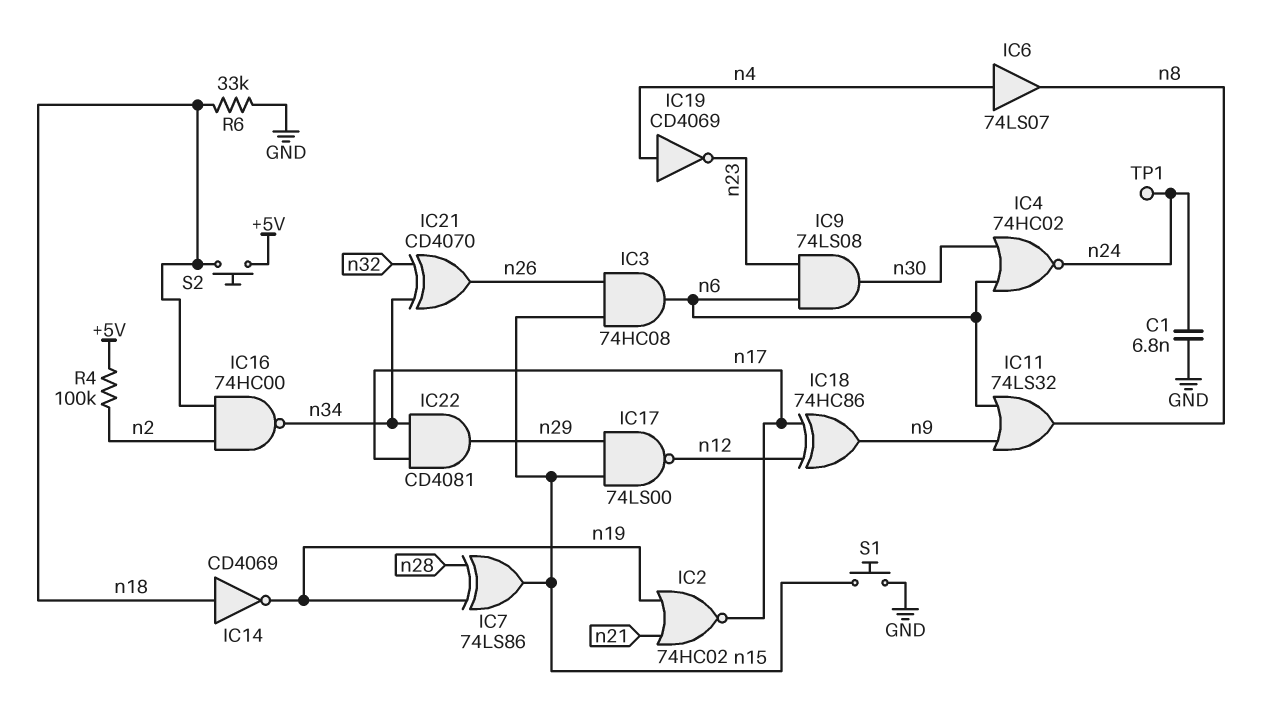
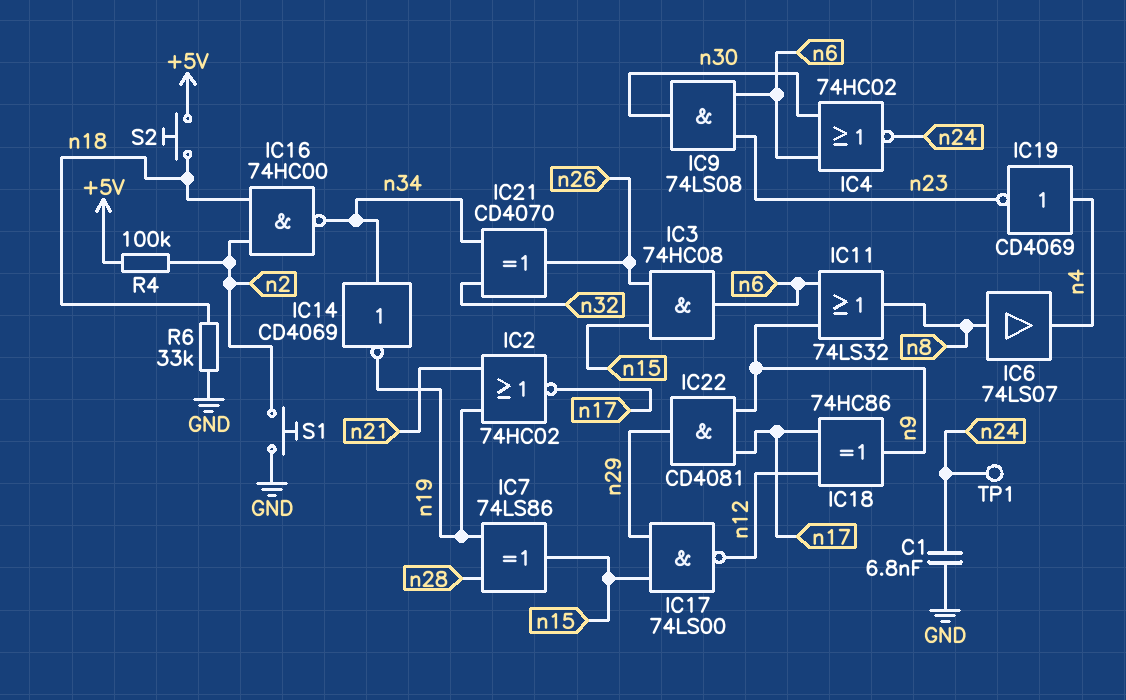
IC6: buffer 74LS07 (in n4, out n8) -> buffer 74LS07 (in n8, out n4)
IC14: NOT CD4069 (in n18, out n19) -> NOT CD4069 (in n34, out n19)
IC22: AND CD4081 (in n17, in n34, out n29) -> AND CD4081 (in n9, in n17, out n29)
S1: button (GND, n15) -> button (GND, n2)

